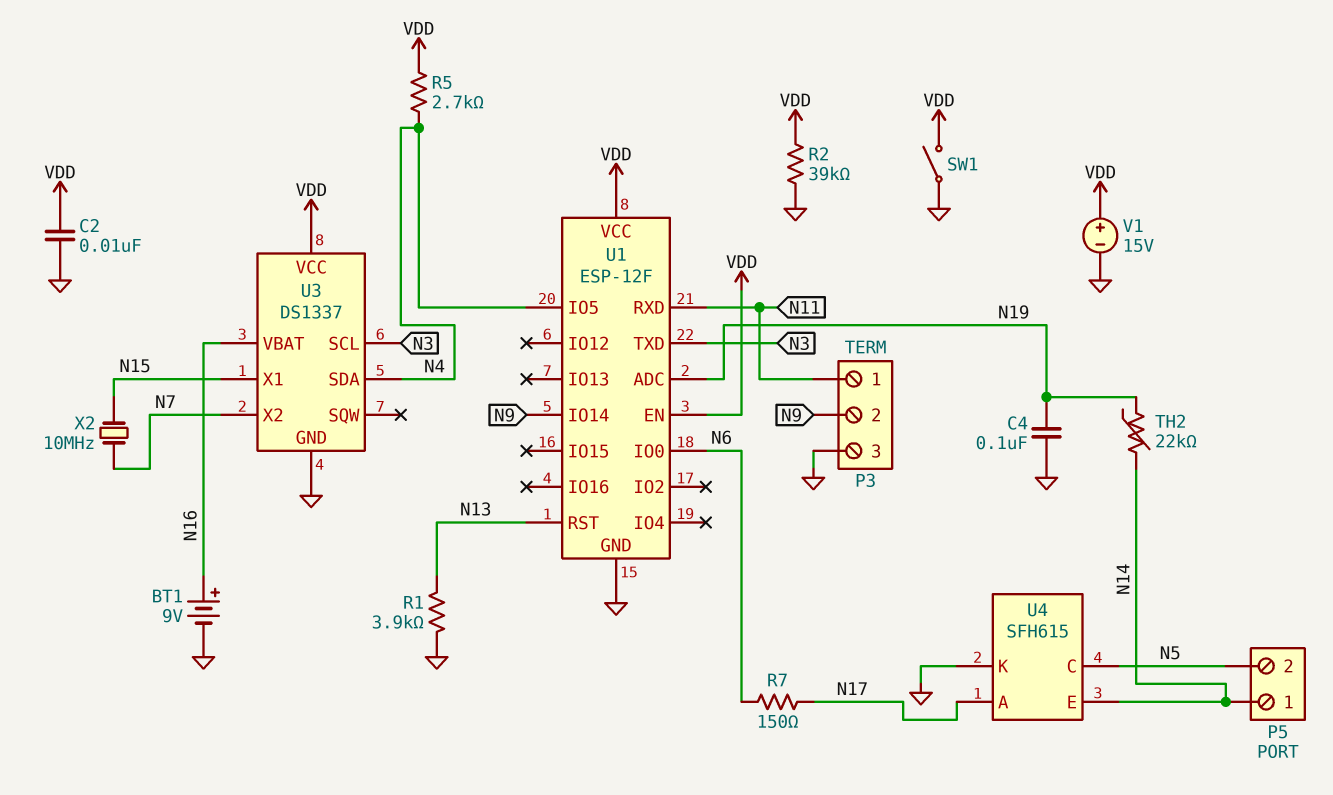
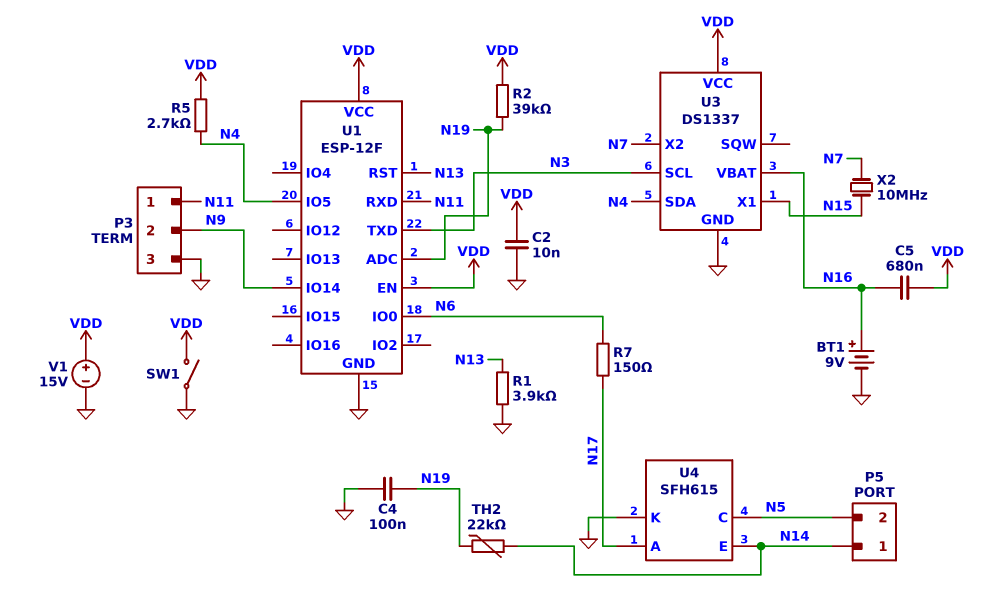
C5: none -> 680nF (N16, VDD)
R2: 39k (GND, VDD) -> 39k (N19, VDD)

